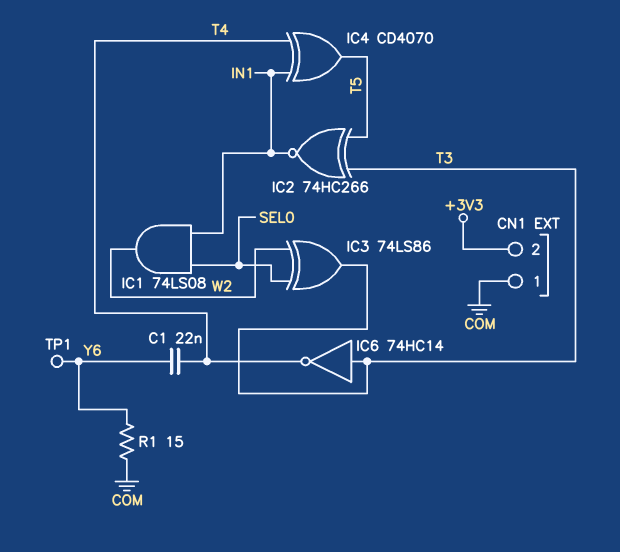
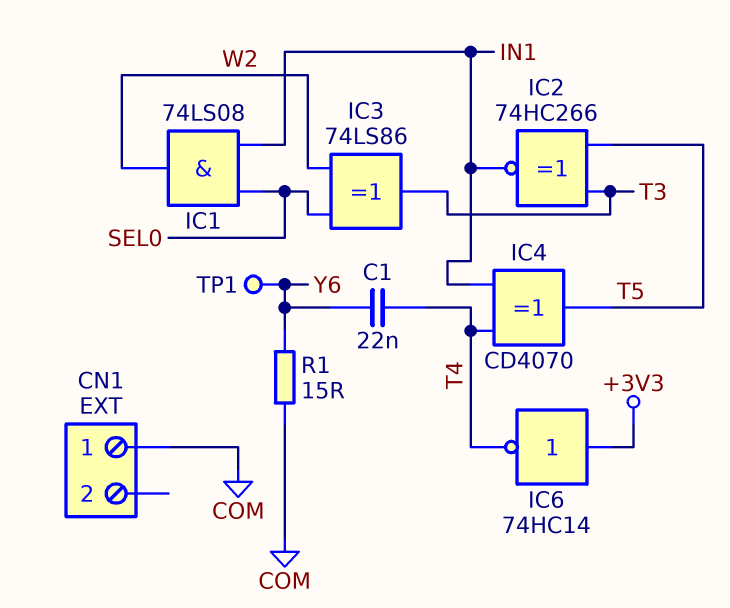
CN1 pin 2: +3V3 -> none
IC6: NOT 74HC14 (in T3, out T4) -> NOT 74HC14 (in +3V3, out T4)

